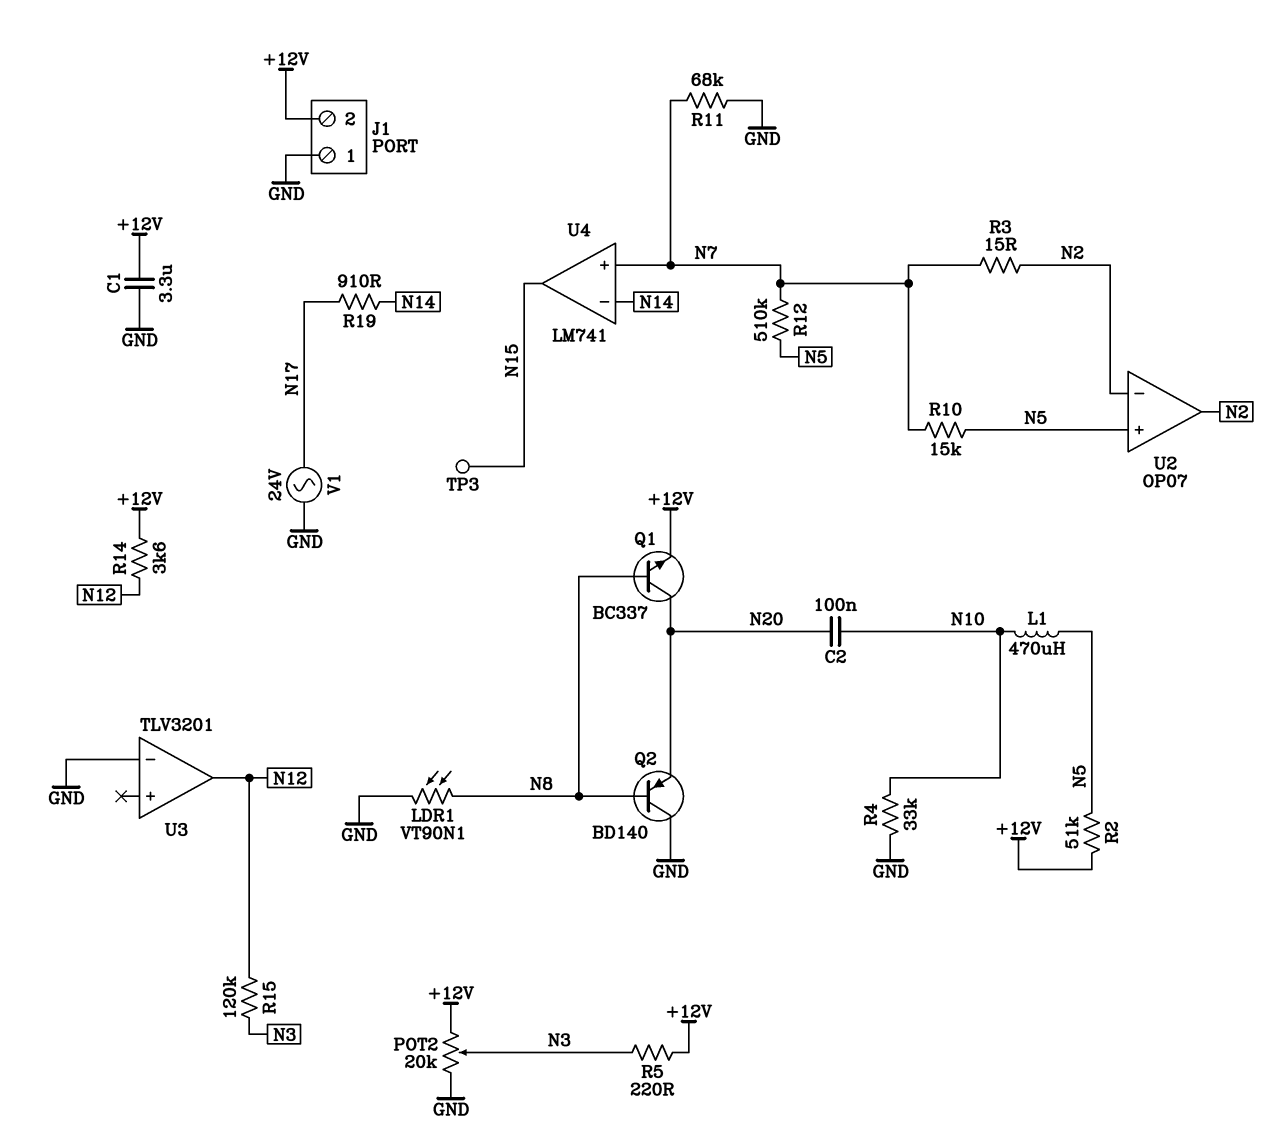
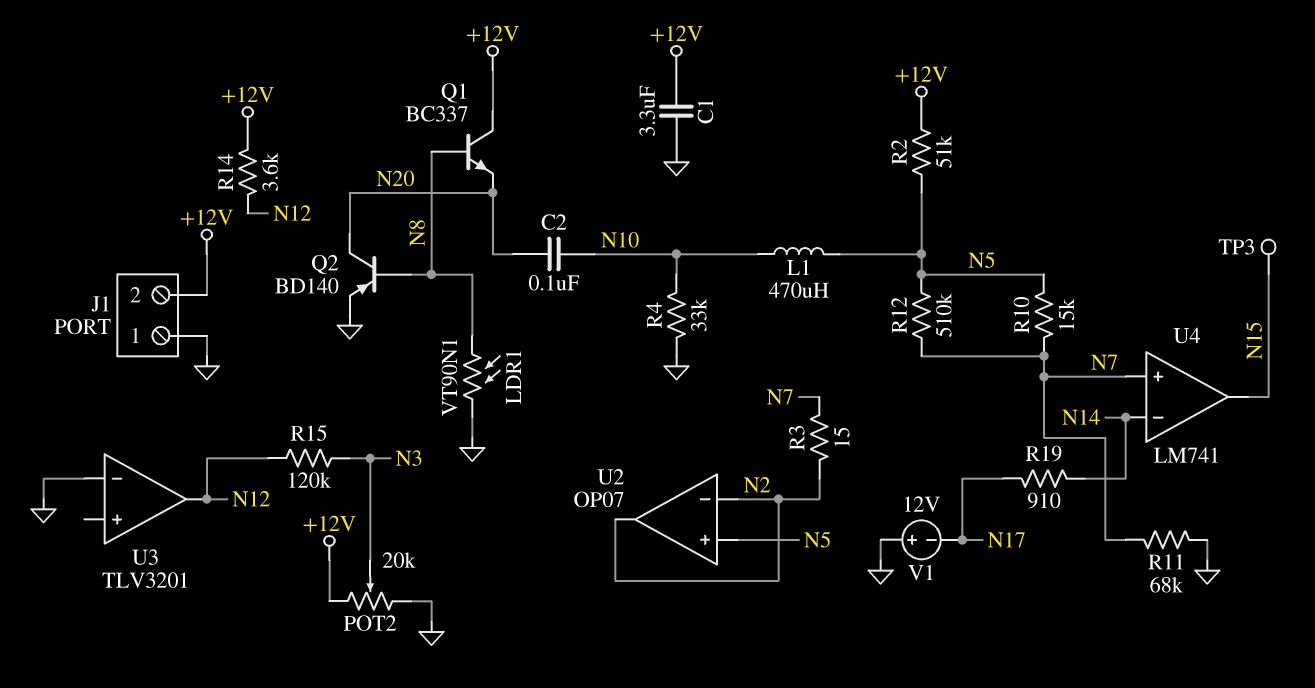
Q1: NPN BC337 (B N8, C N20, E +12V) -> NPN BC337 (B N8, C +12V, E N20)
Q2: PNP BD140 (B N8, C GND, E N20) -> PNP BD140 (B N8, C N20, E GND)
R5: 220 (+12V, N3) -> none
V1: AC 24V (GND, N17) -> 12V (plus GND, minus N17)

